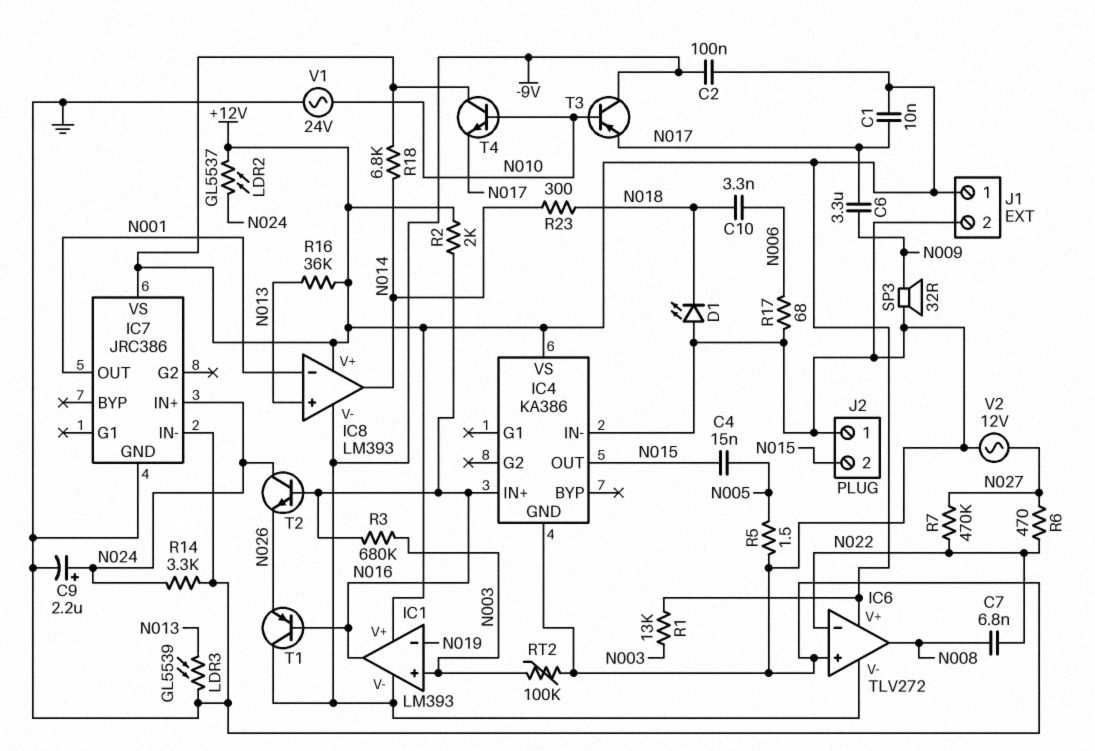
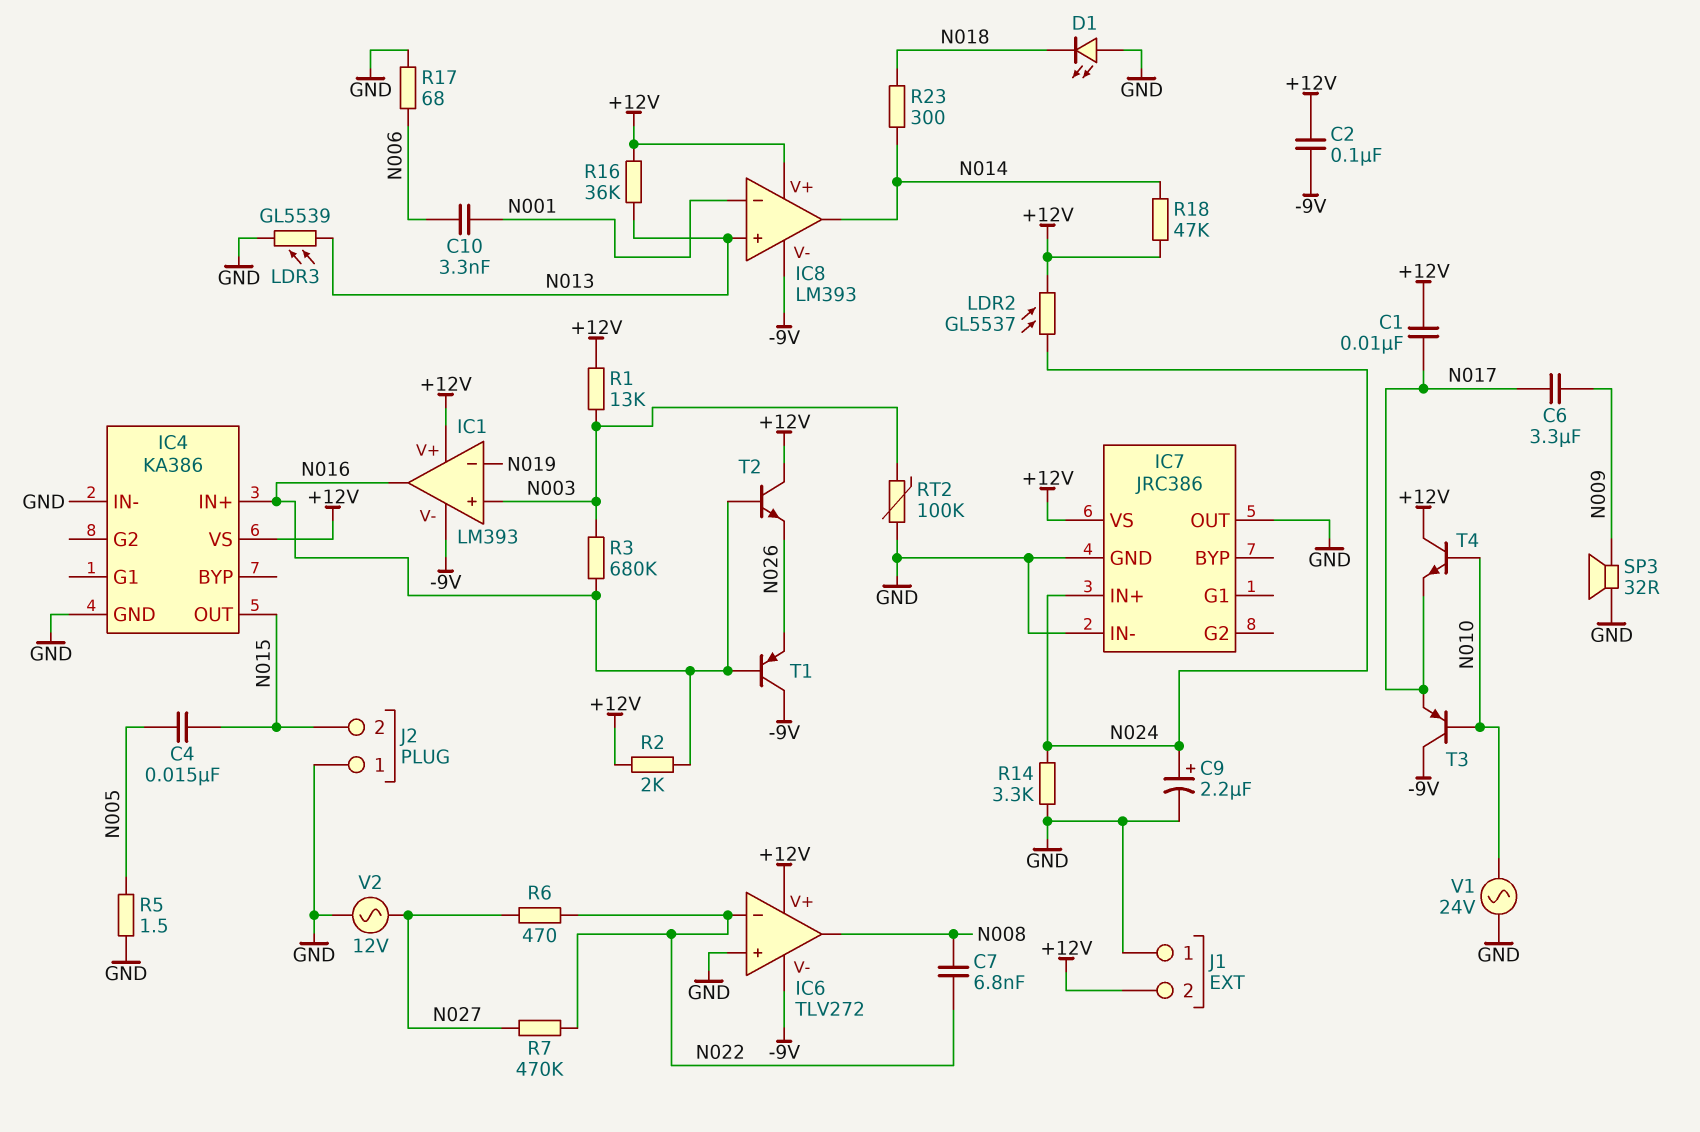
C10: 3.3nF (N006, N018) -> 3.3nF (N001, N006)
IC7 pin OUT: N001 -> GND
J1 pin 1: +12V -> GND
J1 pin 2: GND -> +12V
R18: 6.8k (+12V, N014) -> 47k (+12V, N014)
T2: NPN (B N016, C N024, E N026) -> NPN (B N016, C +12V, E N026)

